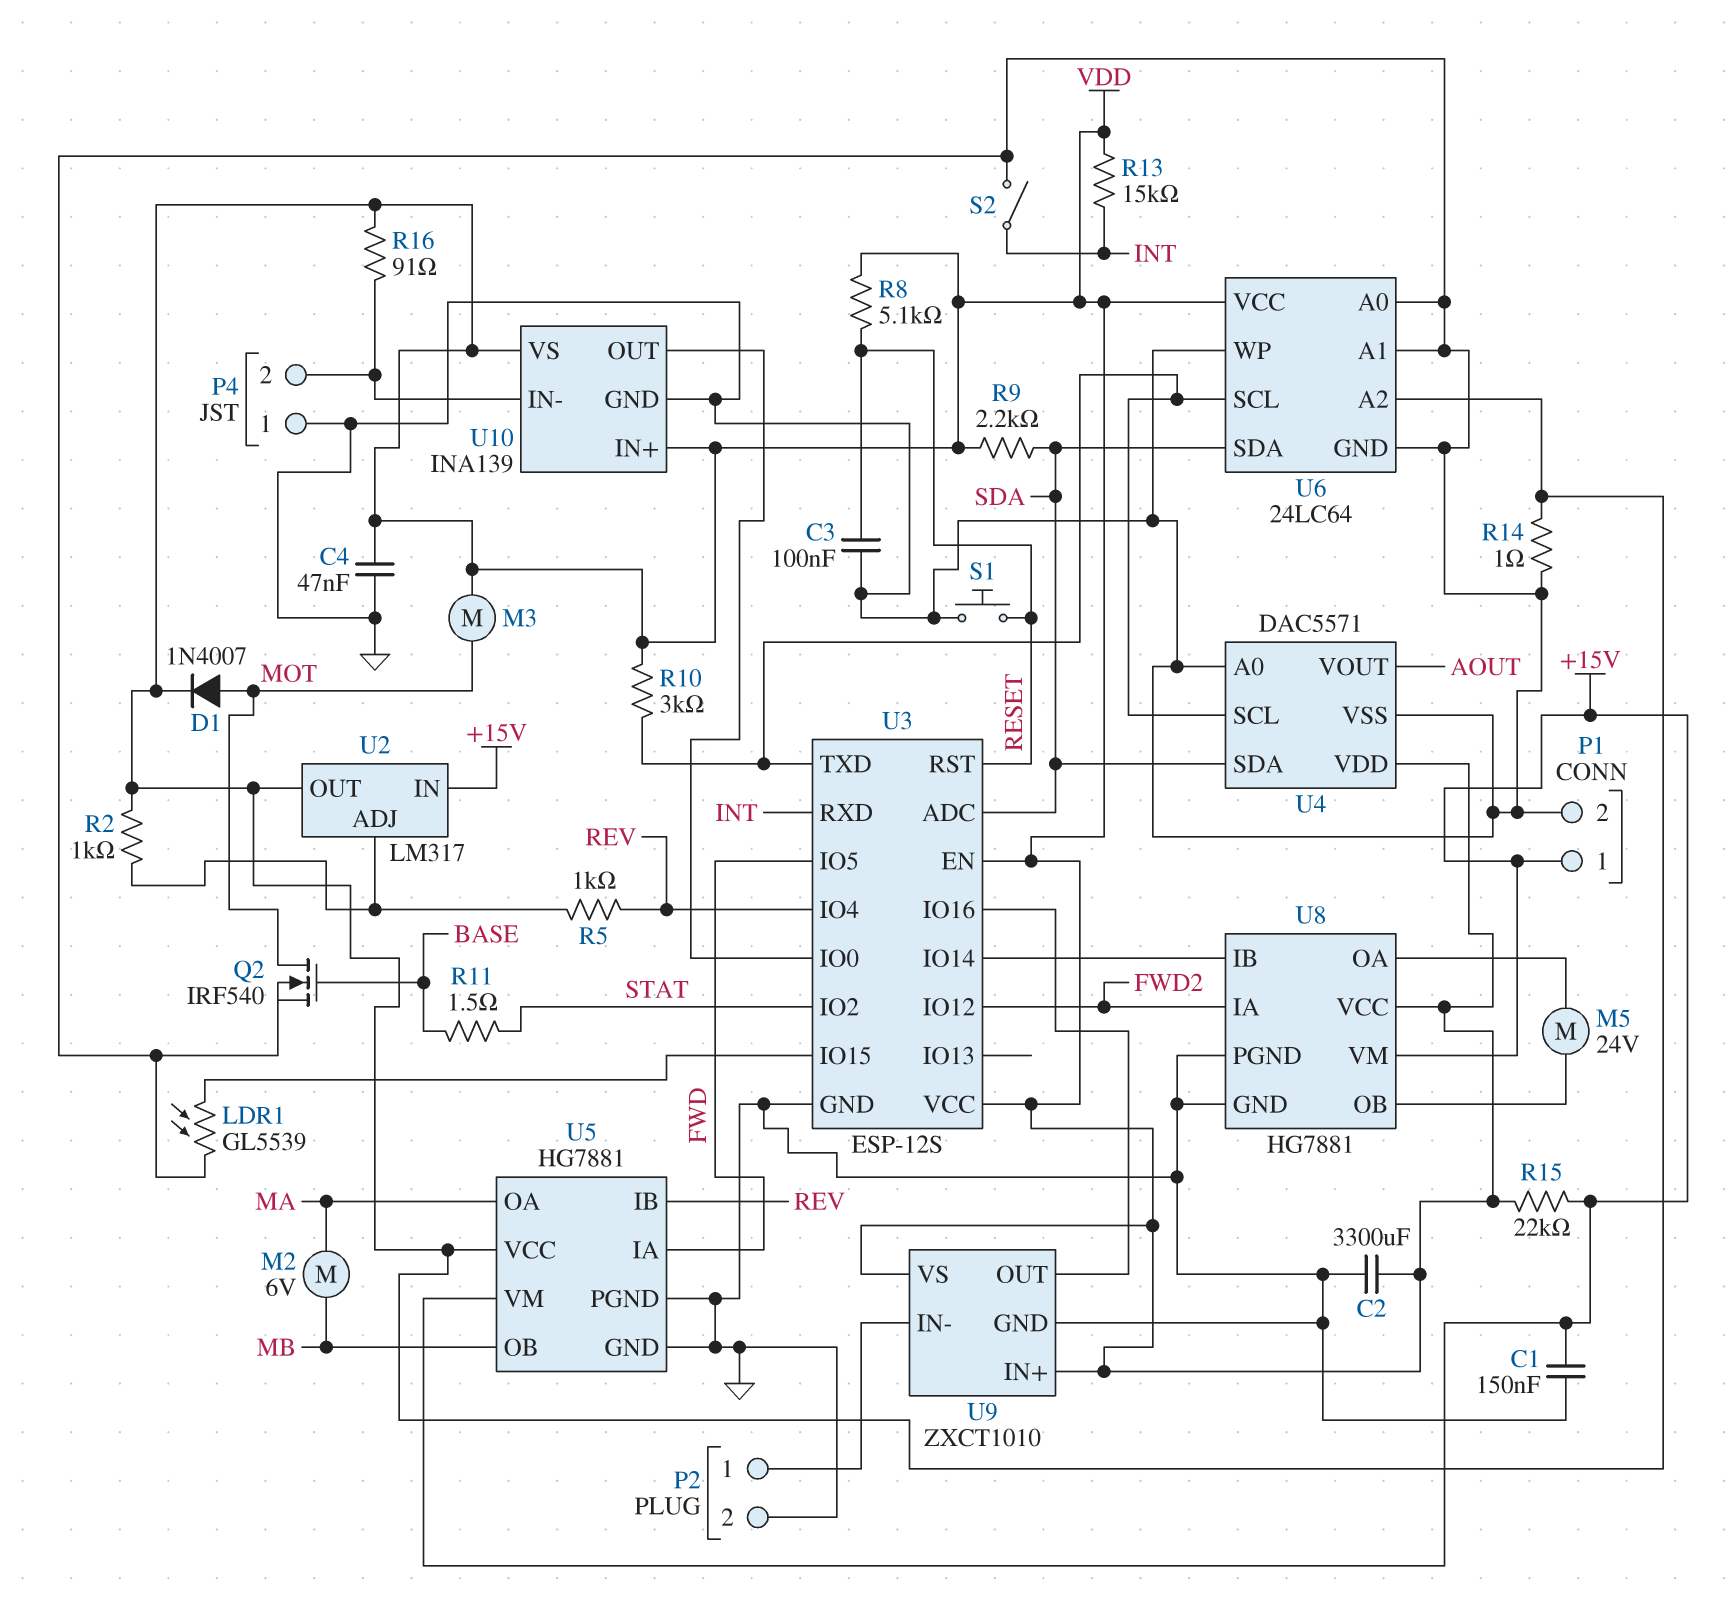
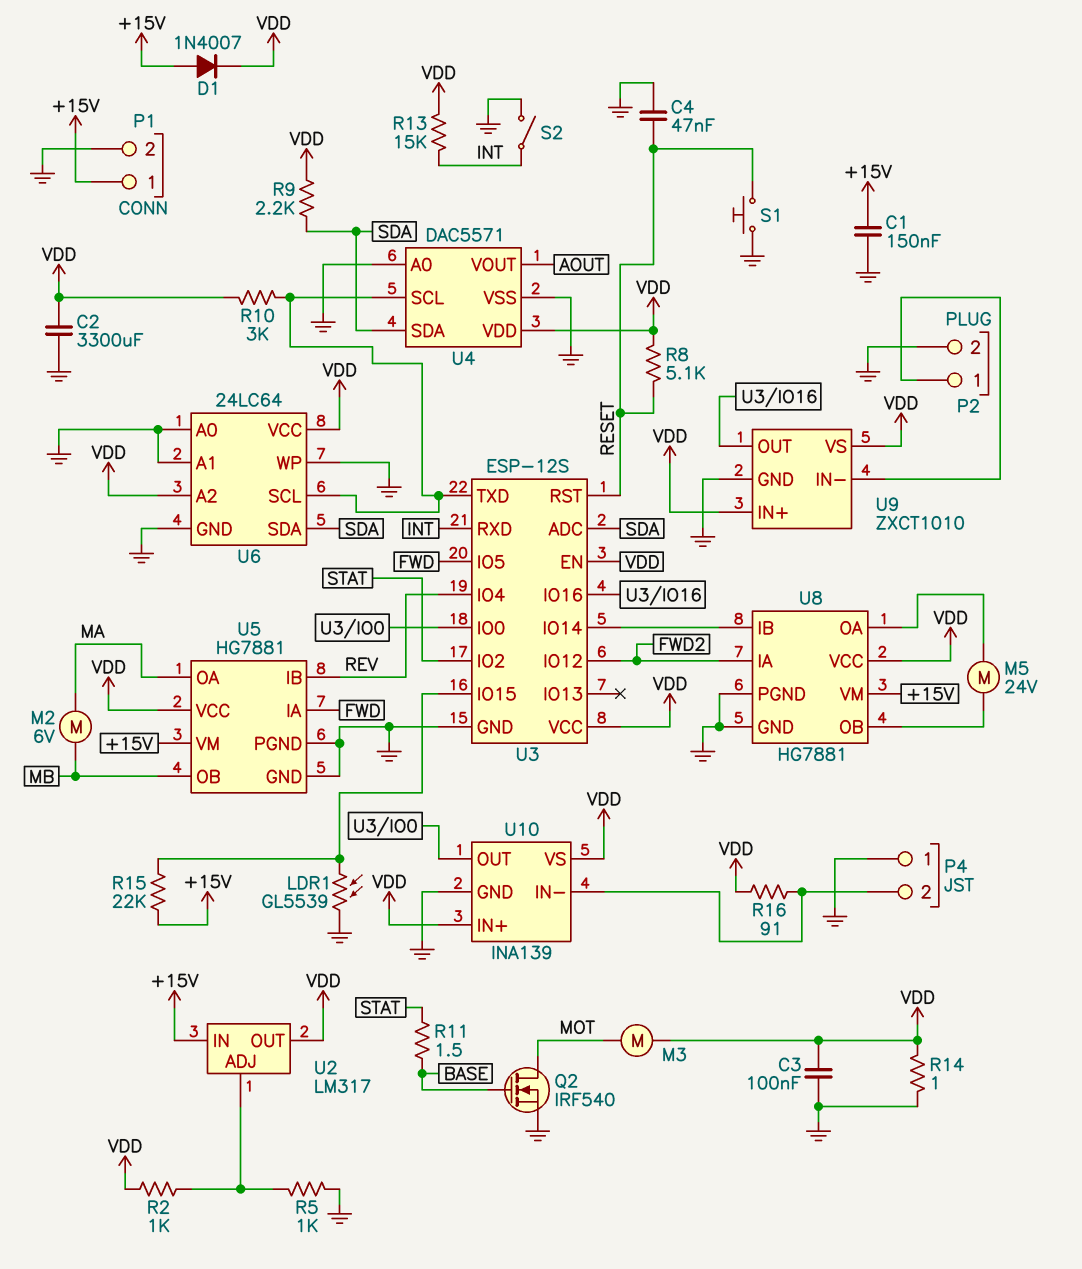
C3: 100nF (GND, RESET) -> 100nF (GND, VDD)
C4: 47nF (GND, VDD) -> 47nF (GND, RESET)
D1: diode 1N4007 (A MOT, K VDD) -> diode 1N4007 (A +15V, K VDD)
R5: 1k (REV, U2/ADJ) -> 1k (GND, U2/ADJ)
R15: 22k (+15V, VDD) -> 22k (+15V, U3/IO15)

